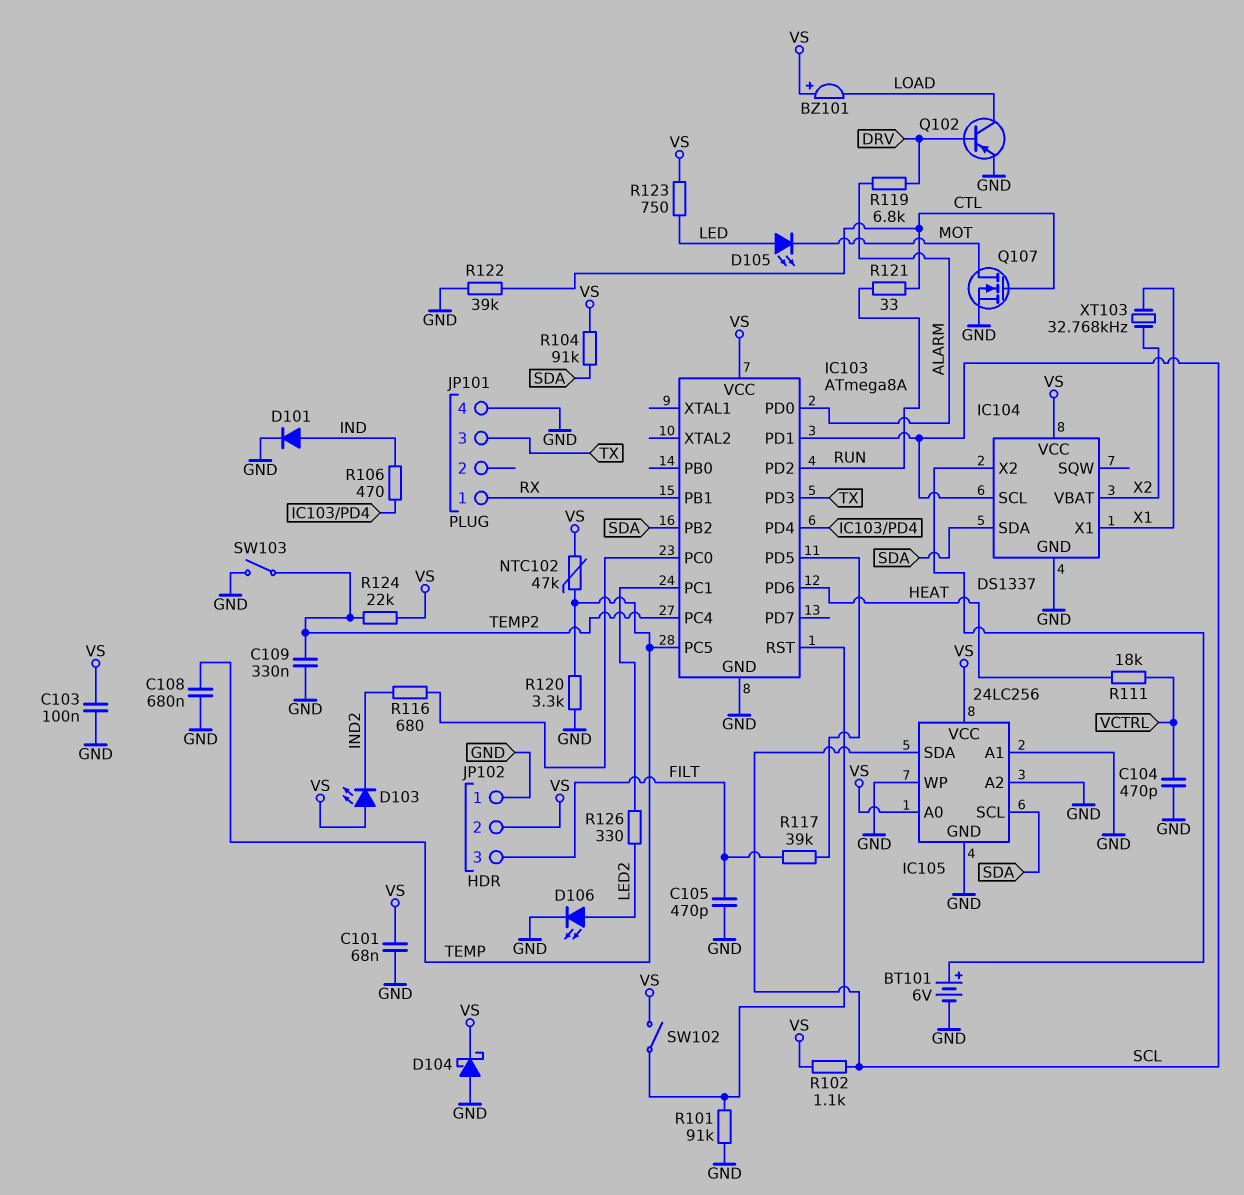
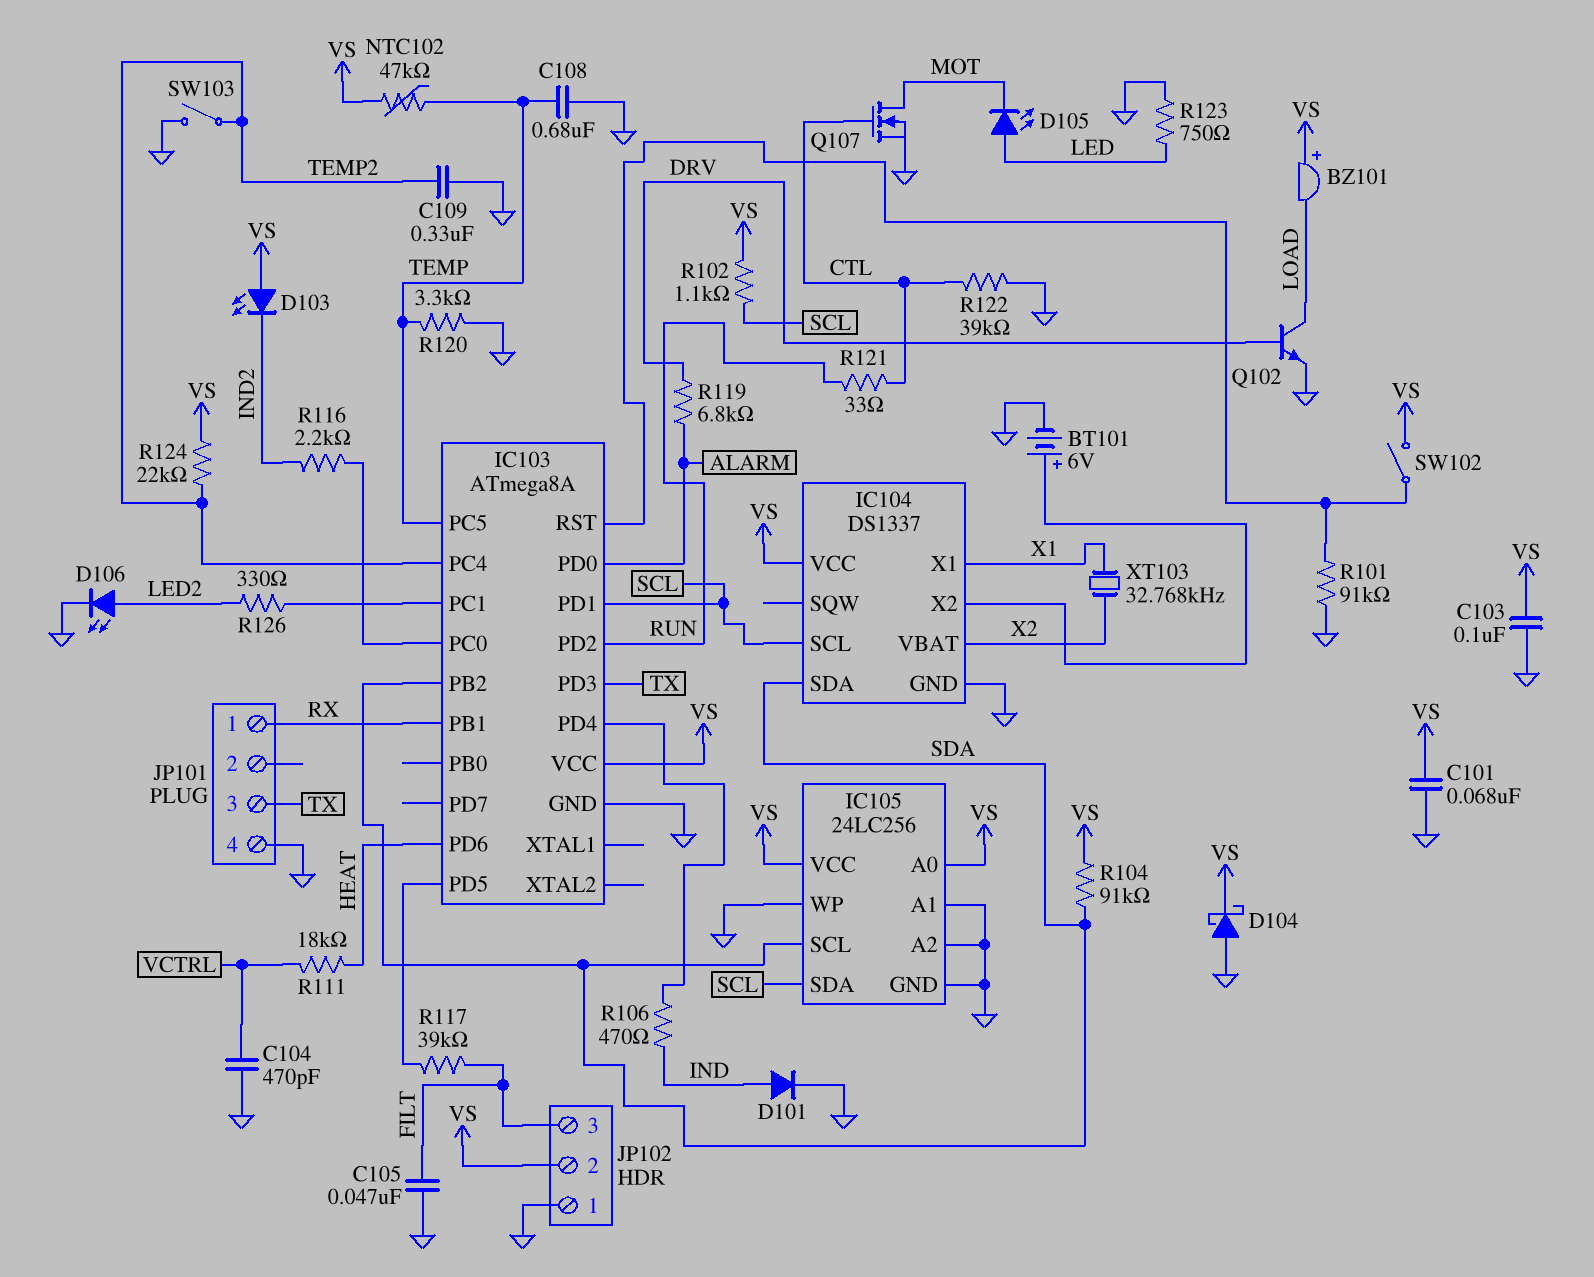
C105: 470pF (FILT, GND) -> 47nF (FILT, GND)
Q102: PNP (B DRV, C LOAD, E GND) -> NPN (B DRV, C LOAD, E GND)
R116: 680 (IC103/PC0, IND2) -> 2.2k (IC103/PC0, IND2)
R123: 750 (LED, VS) -> 750 (GND, LED)

